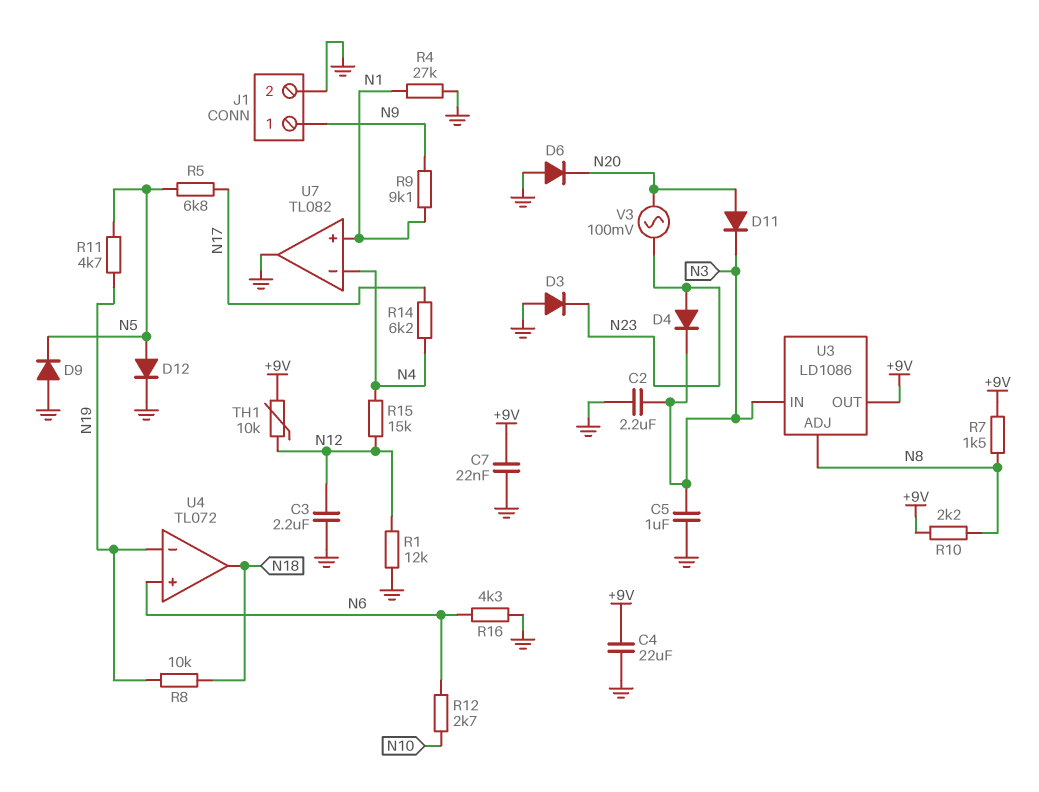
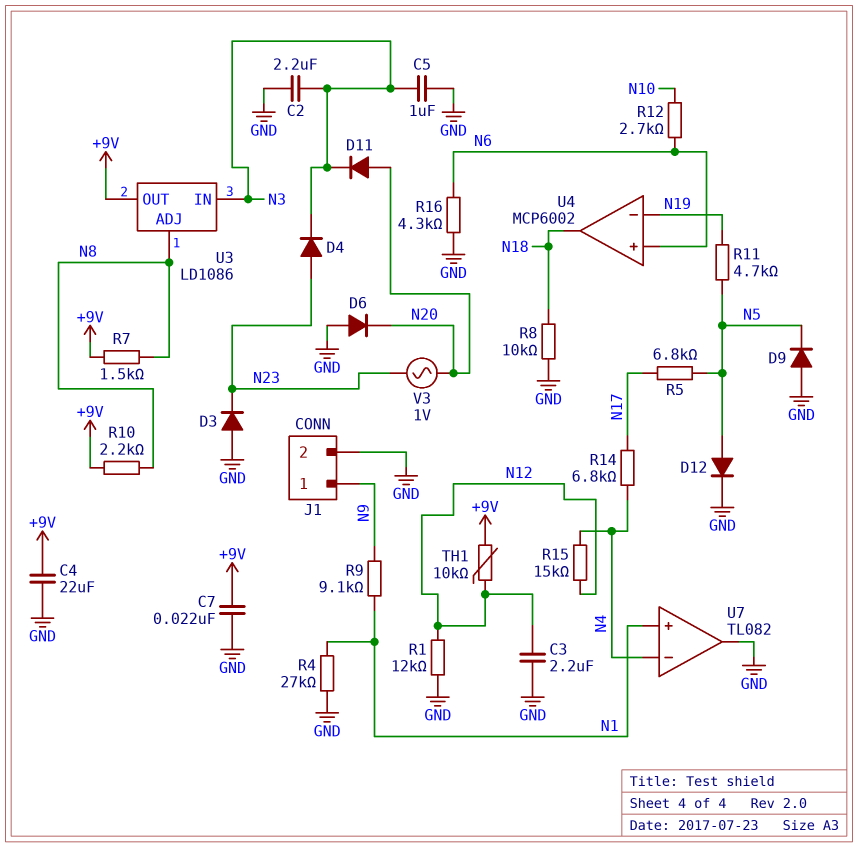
R8: 10k (N18, N19) -> 10k (GND, N18)
R14: 6.2k (N4, N17) -> 6.8k (N4, N17)
U4: TL072 -> MCP6002
V3: AC 100mV (N20, N23) -> AC 1V (N20, N23)

